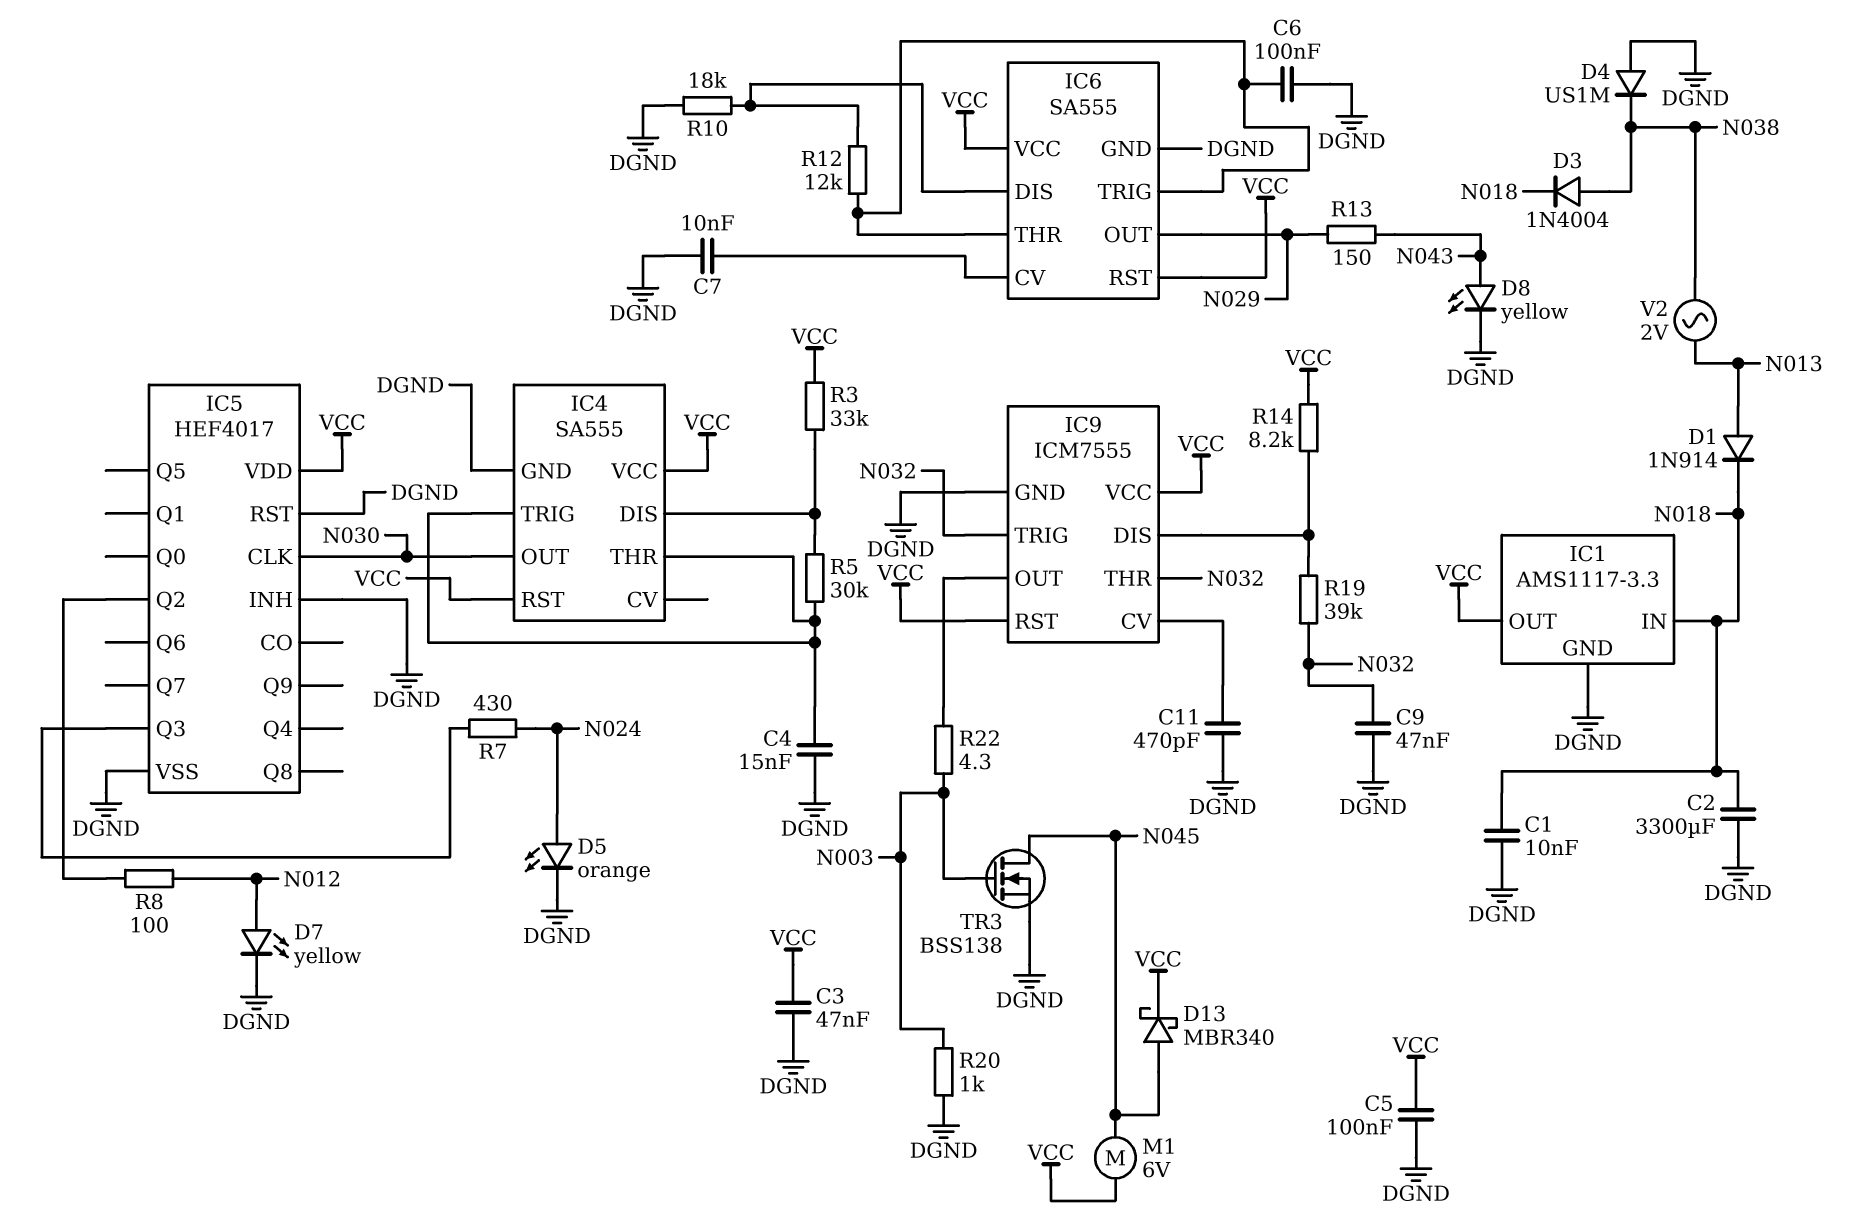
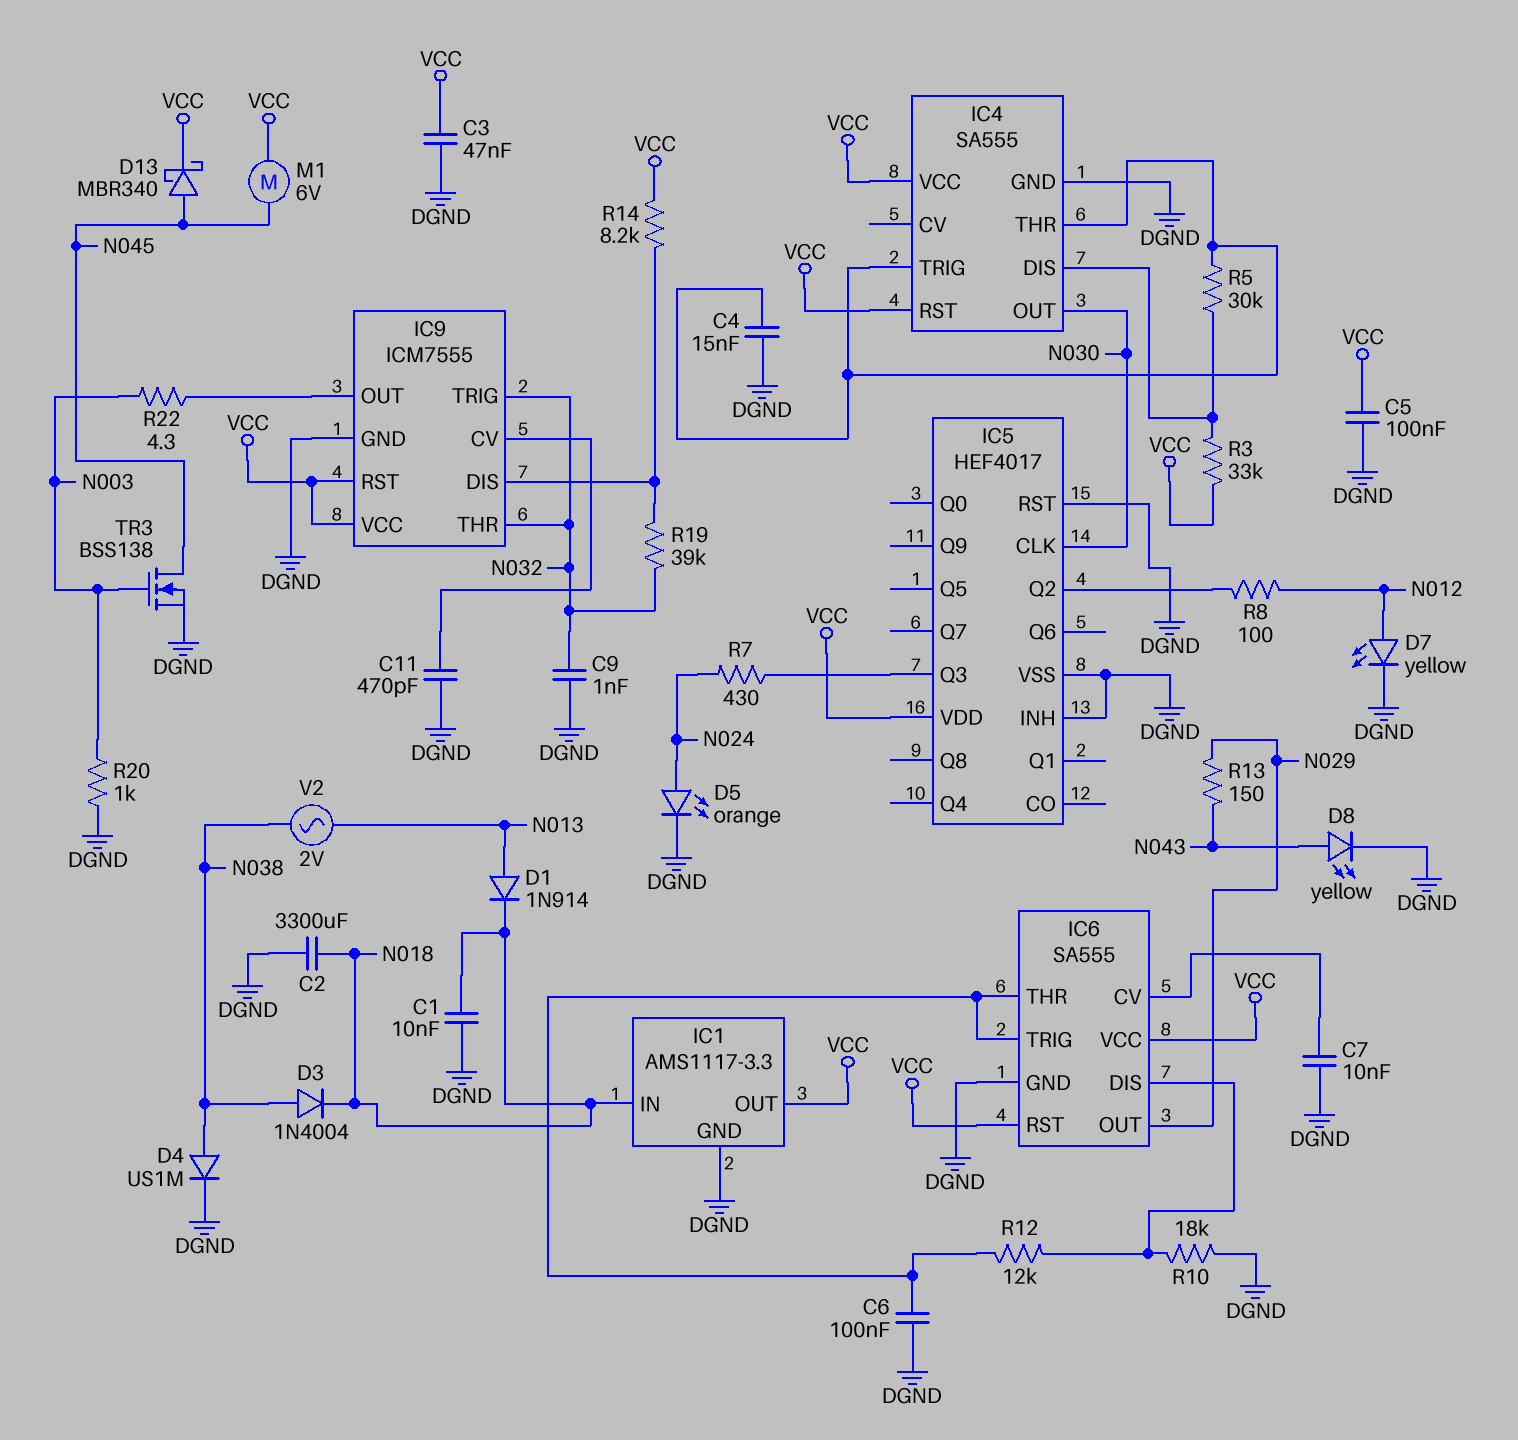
C9: 47nF (DGND, N032) -> 1nF (DGND, N032)
D4: diode US1M (A DGND, K N038) -> diode US1M (A N038, K DGND)

